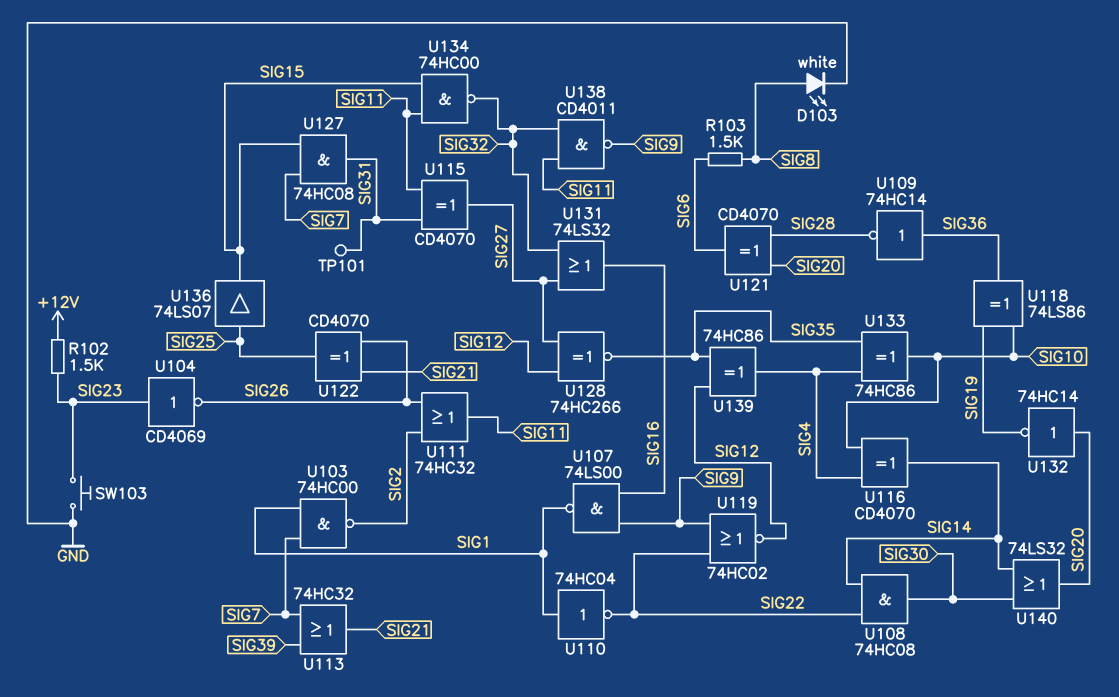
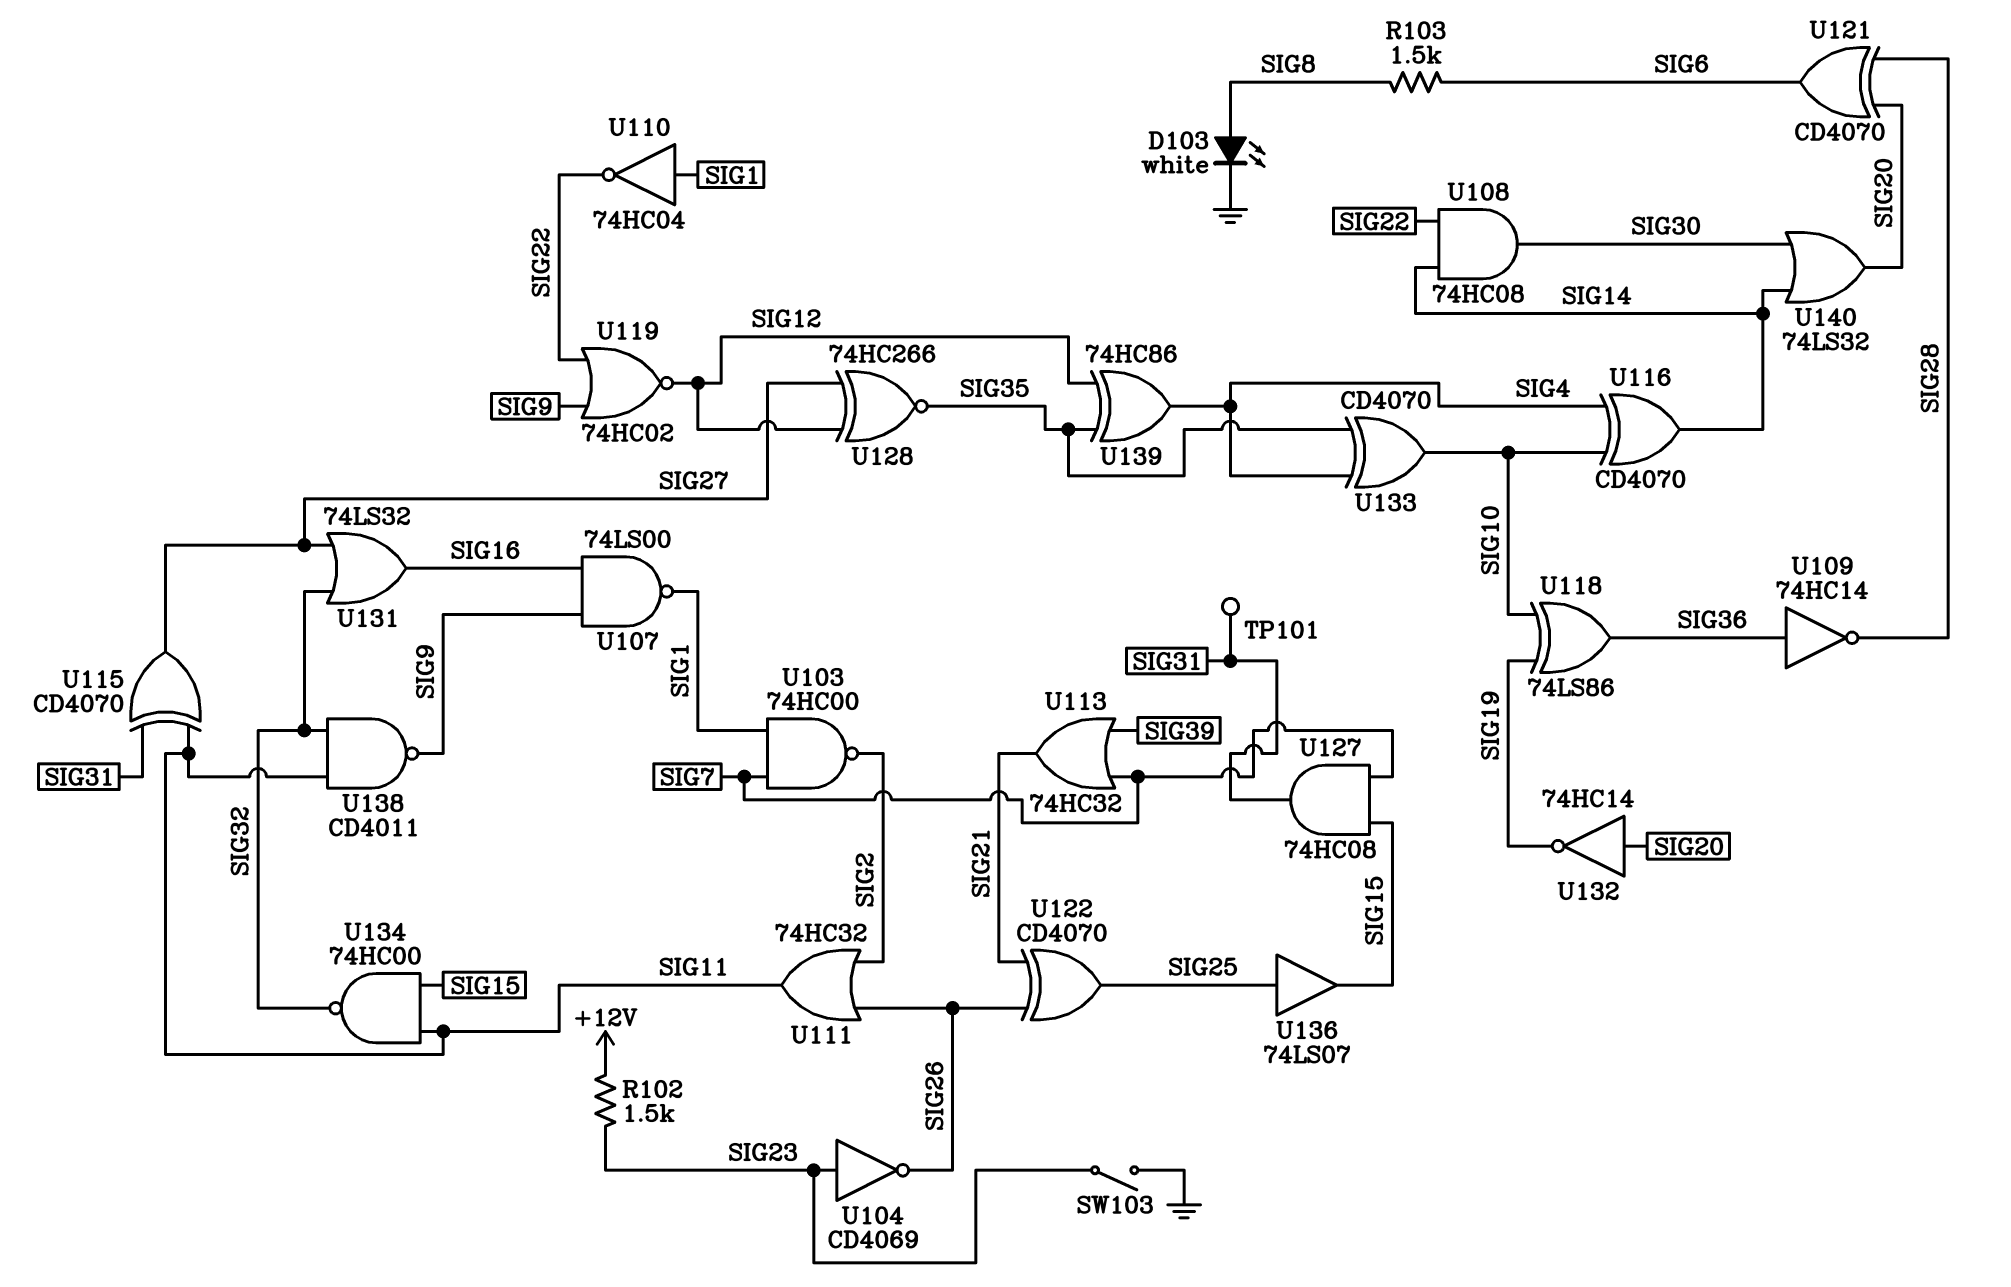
SW103: button (GND, SIG23) -> switch (GND, SIG23)
U133: XOR 74HC86 (in SIG4, in SIG35, out SIG10) -> XOR CD4070 (in SIG4, in SIG35, out SIG10)

